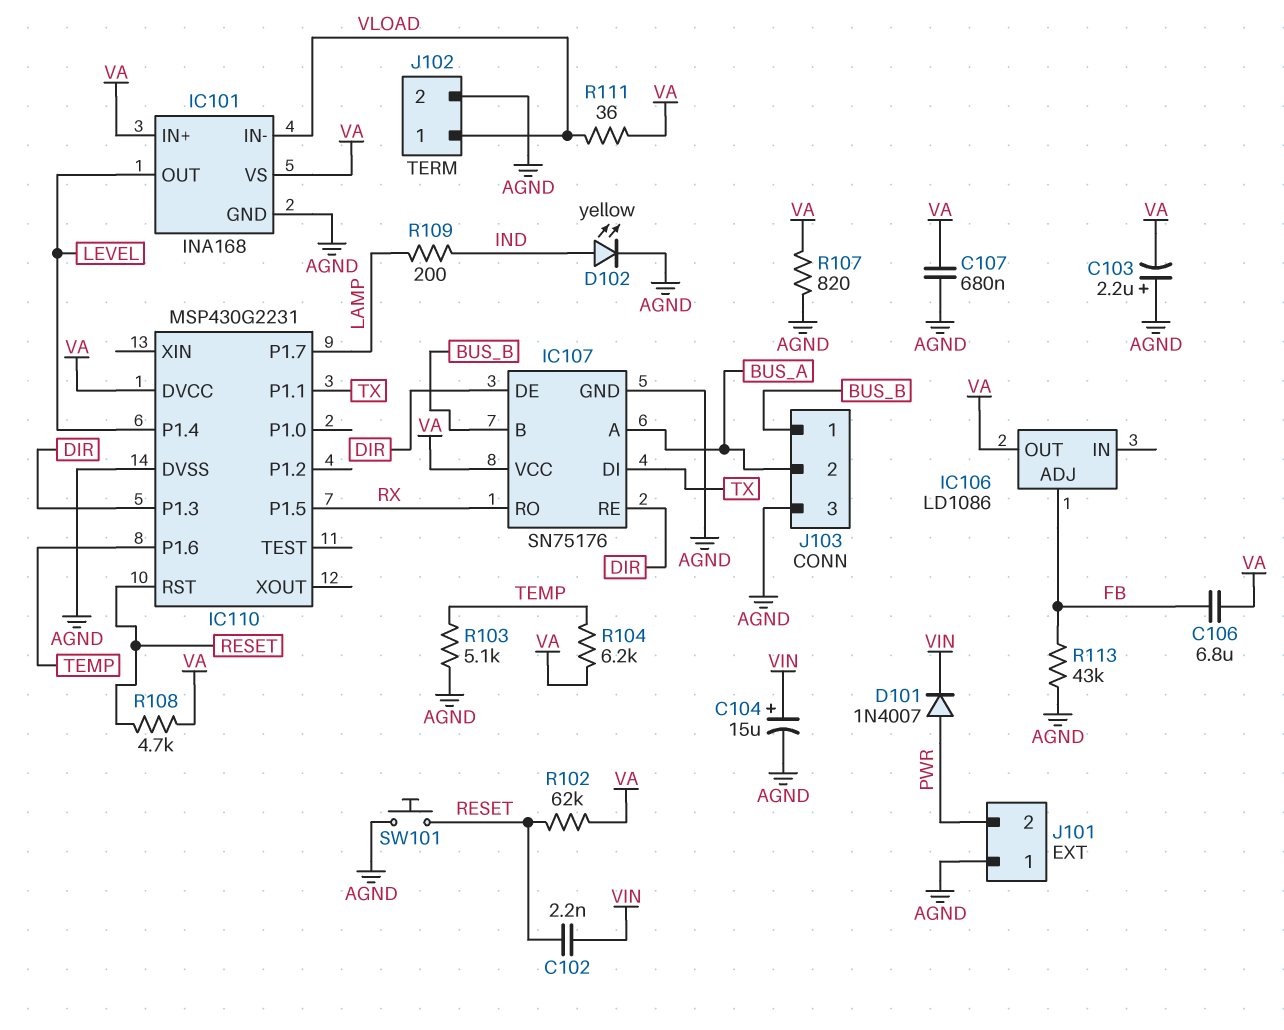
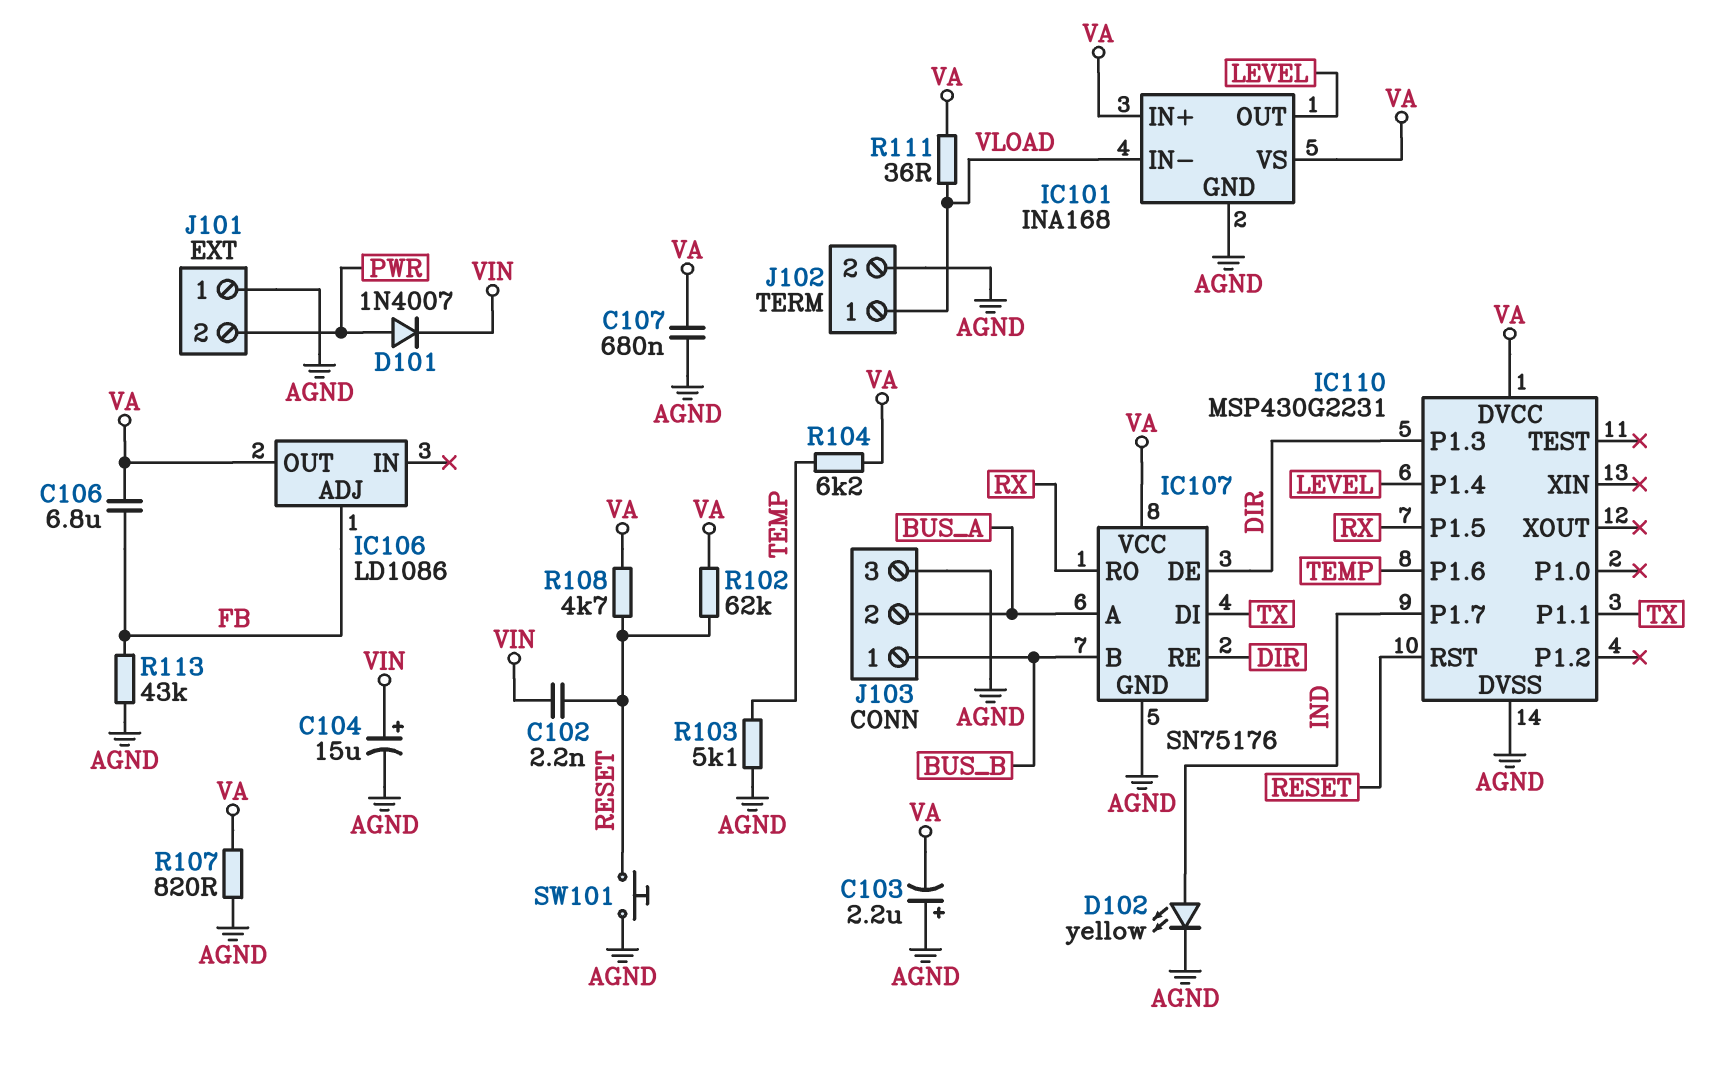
IC110 pin P1.7: LAMP -> IND
R109: 200 (IND, LAMP) -> none

